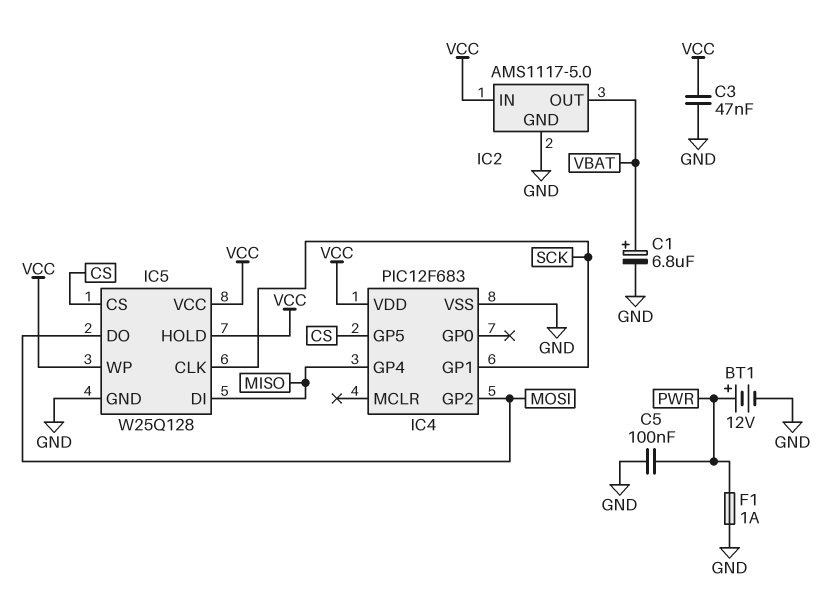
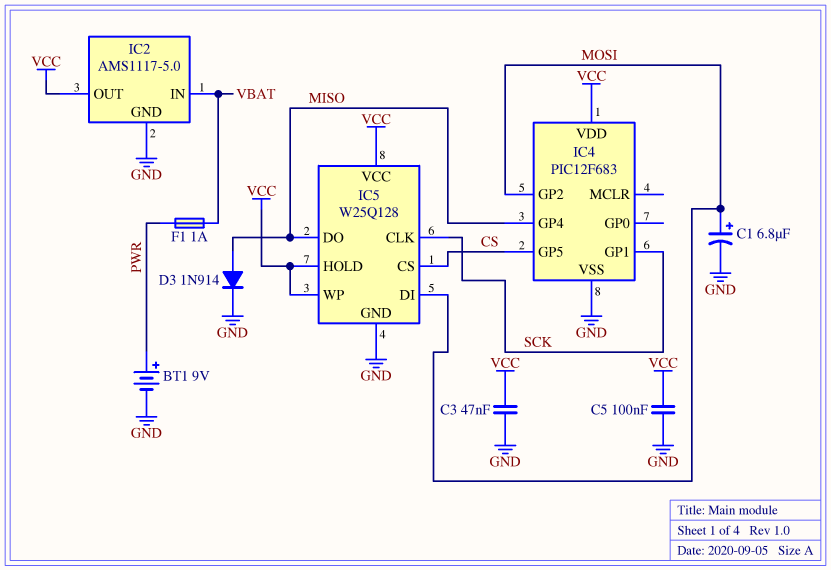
BT1: 12V (plus PWR, minus GND) -> 9V (plus PWR, minus GND)
C1: 6.8uF (plus VBAT, minus GND) -> 6.8uF (plus MOSI, minus GND)
C5: 100nF (GND, PWR) -> 100nF (GND, VCC)
D3: none -> diode 1N914 (A MISO, K GND)
F1: 1A (GND, PWR) -> 1A (PWR, VBAT)
IC2 pin IN: VCC -> VBAT
IC2 pin OUT: VBAT -> VCC
IC5 pin DI: MISO -> MOSI
IC5 pin DO: MOSI -> MISO

